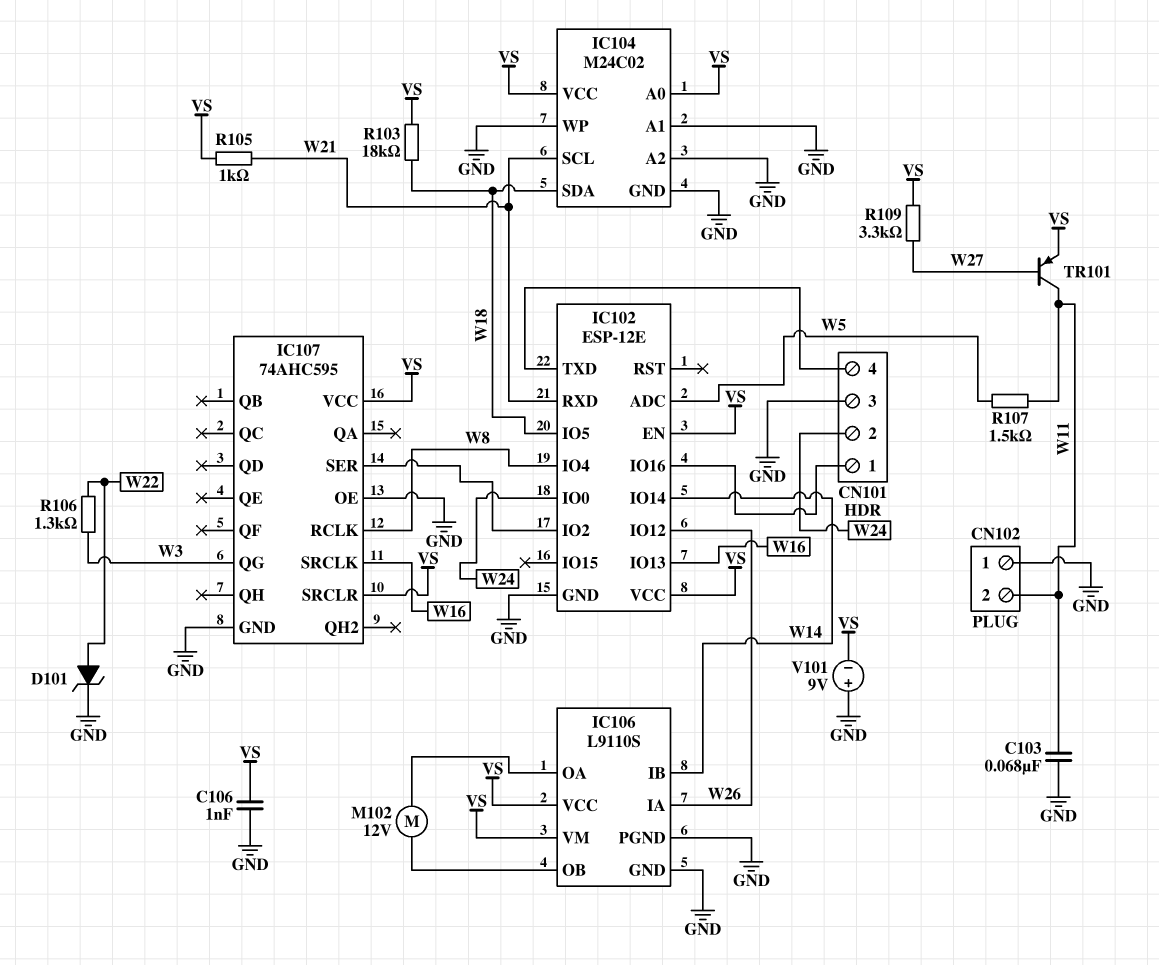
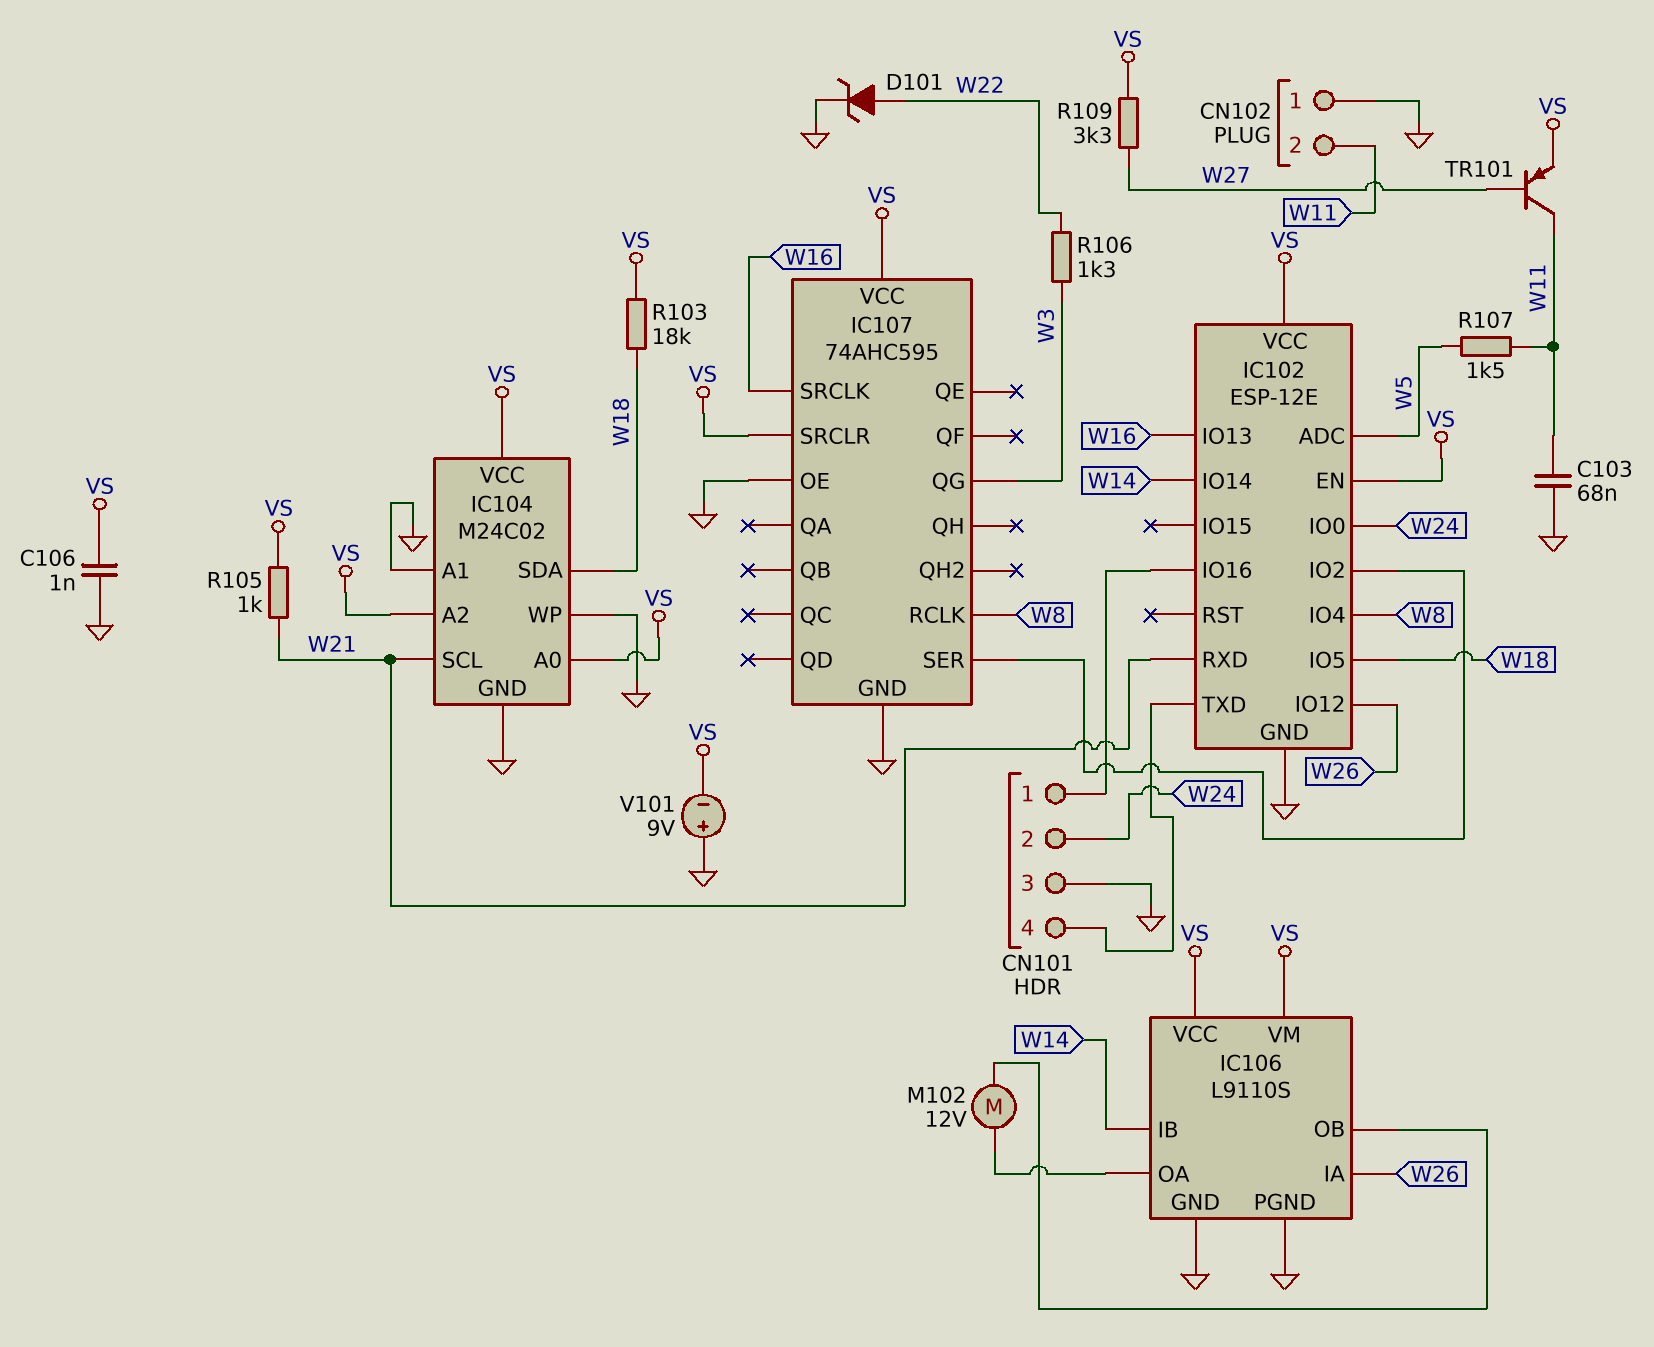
IC104 pin A2: GND -> VS

